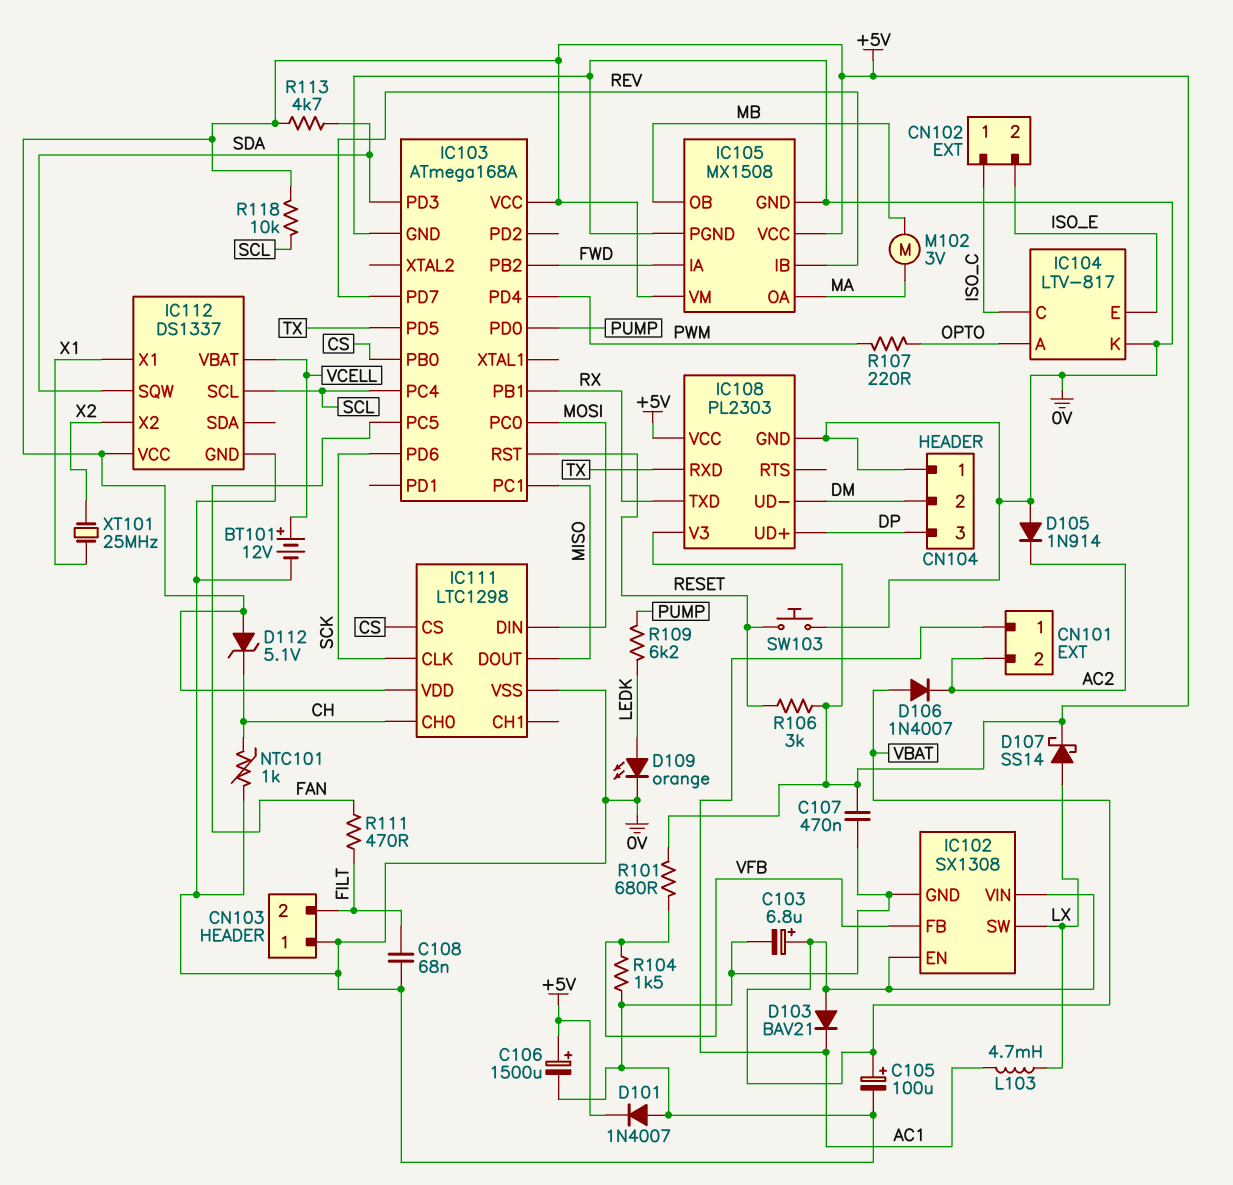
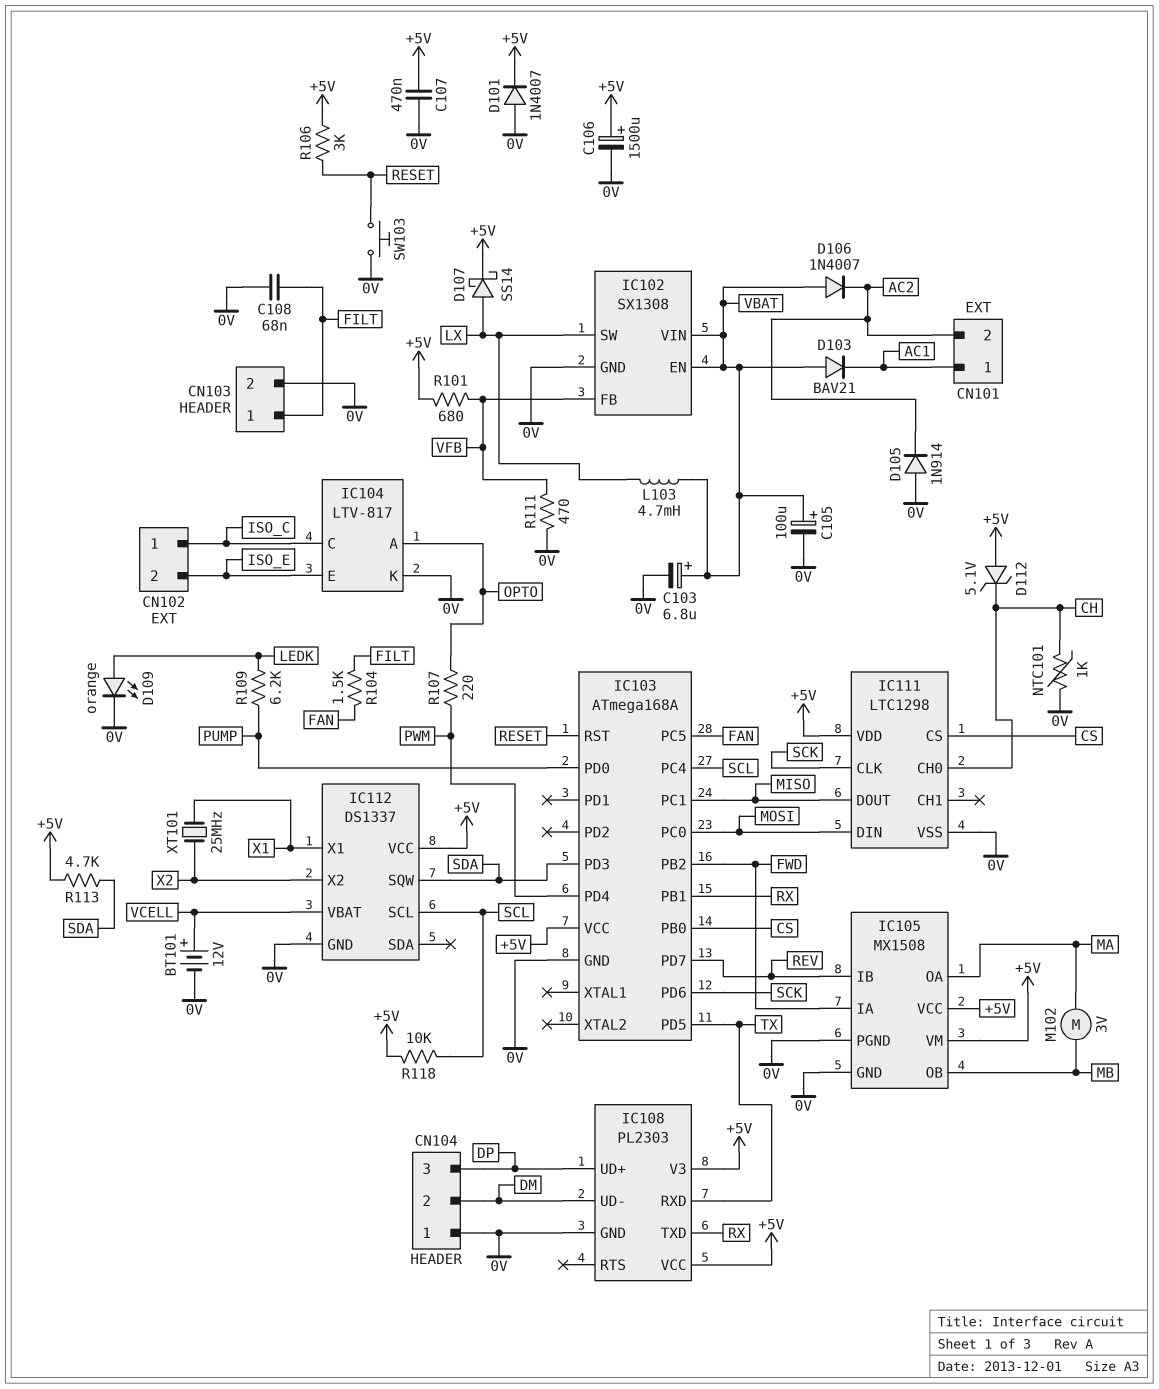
CN103 pin 1: 0V -> FILT
CN103 pin 2: FILT -> 0V
L103: 4.7mH (AC1, LX) -> 4.7mH (LX, VBAT)
R104: 1.5k (0V, VFB) -> 1.5k (FAN, FILT)
R111: 470 (FAN, FILT) -> 470 (0V, VFB)

